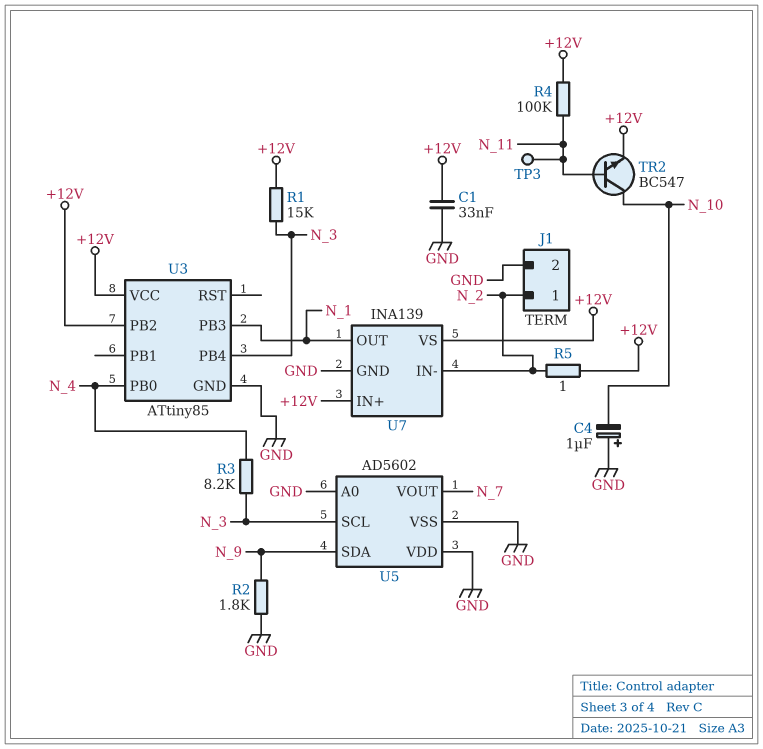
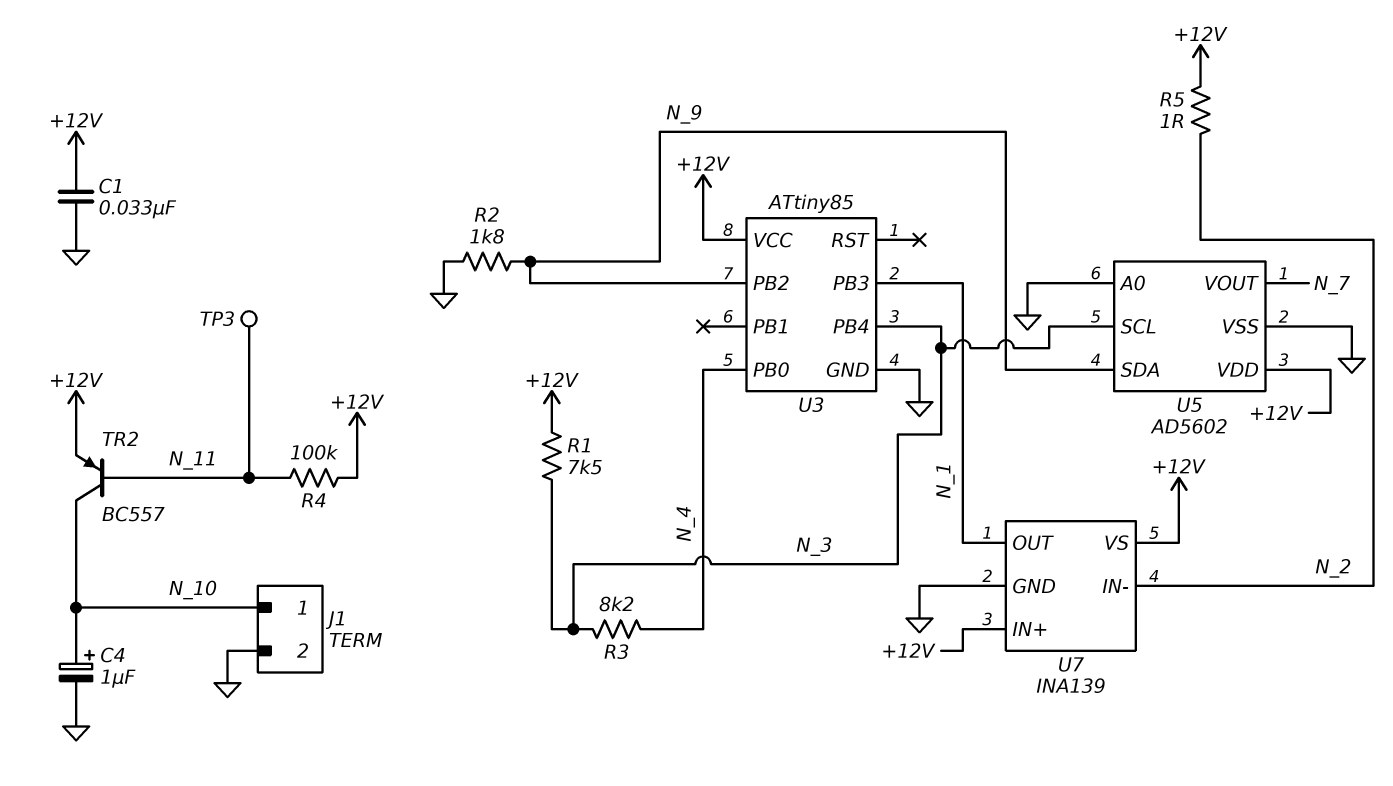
C4: 1uF (plus GND, minus N_10) -> 1uF (plus N_10, minus GND)
J1 pin 1: N_2 -> N_10
R1: 15k (+12V, N_3) -> 7.5k (+12V, N_3)
TR2: NPN BC547 (B N_11, C N_10, E +12V) -> PNP BC557 (B N_11, C N_10, E +12V)
U3 pin PB2: +12V -> N_9
U5 pin VDD: GND -> +12V

